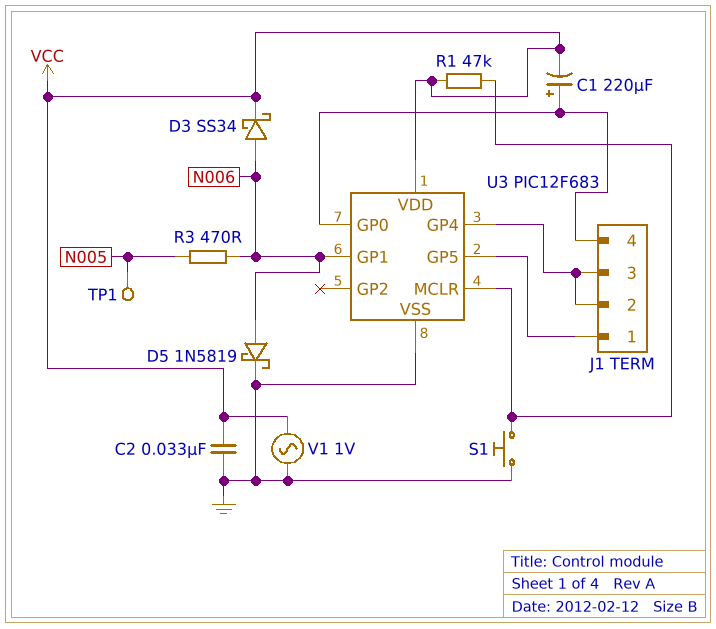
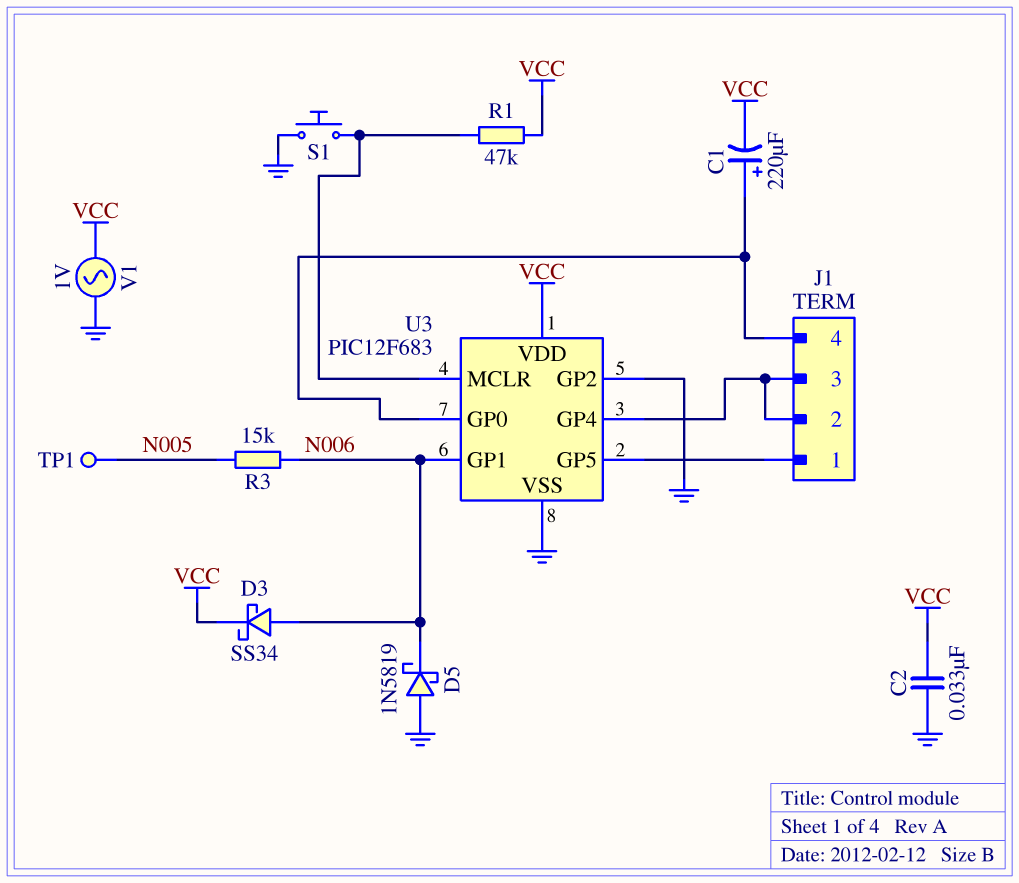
D5: schottky 1N5819 (A N006, K GND) -> schottky 1N5819 (A GND, K N006)
R3: 470 (N005, N006) -> 15k (N005, N006)
U3 pin GP2: none -> GND

